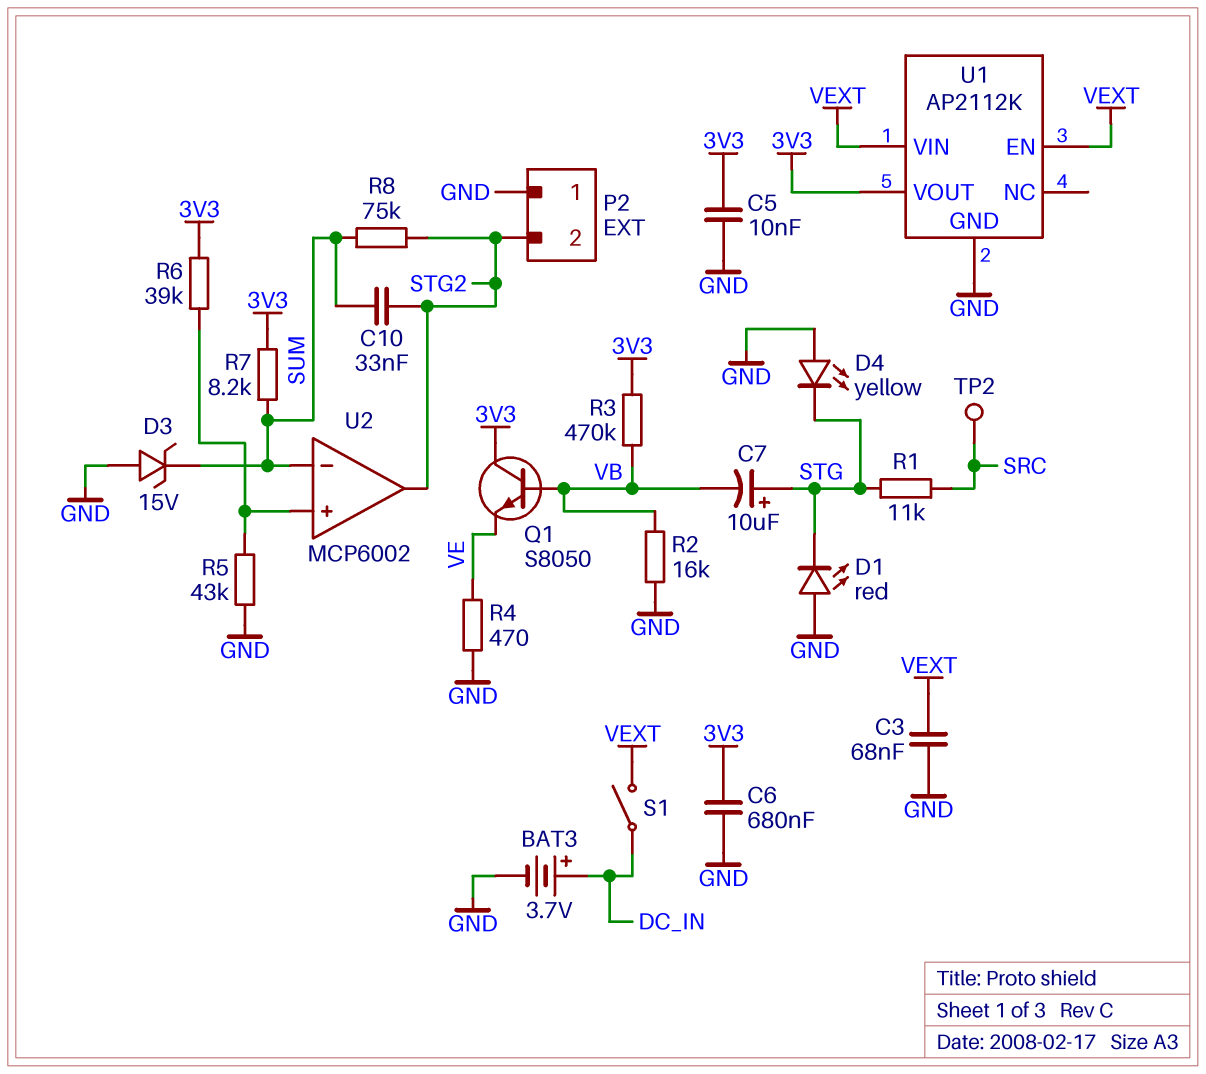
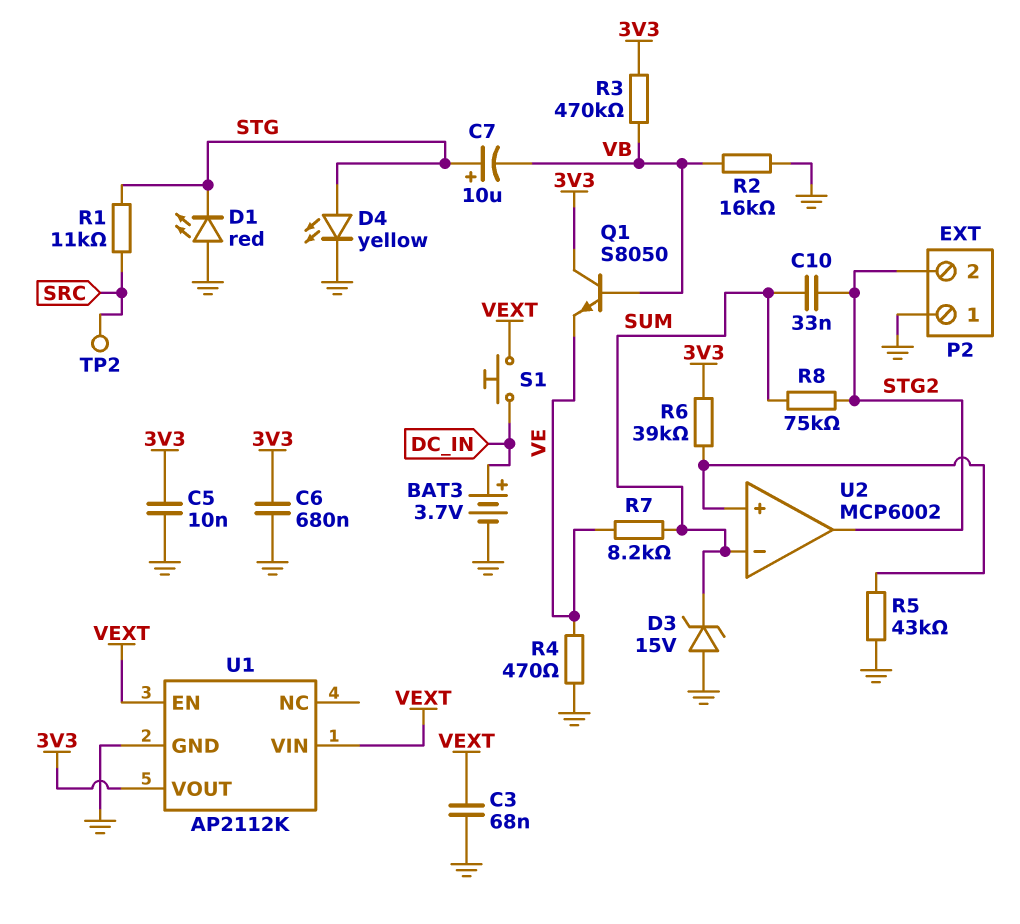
D4: LED yellow (A GND, K STG) -> LED yellow (A STG, K GND)
R7: 8.2k (3V3, SUM) -> 8.2k (SUM, VE)
S1: switch (DC_IN, VEXT) -> button (DC_IN, VEXT)

